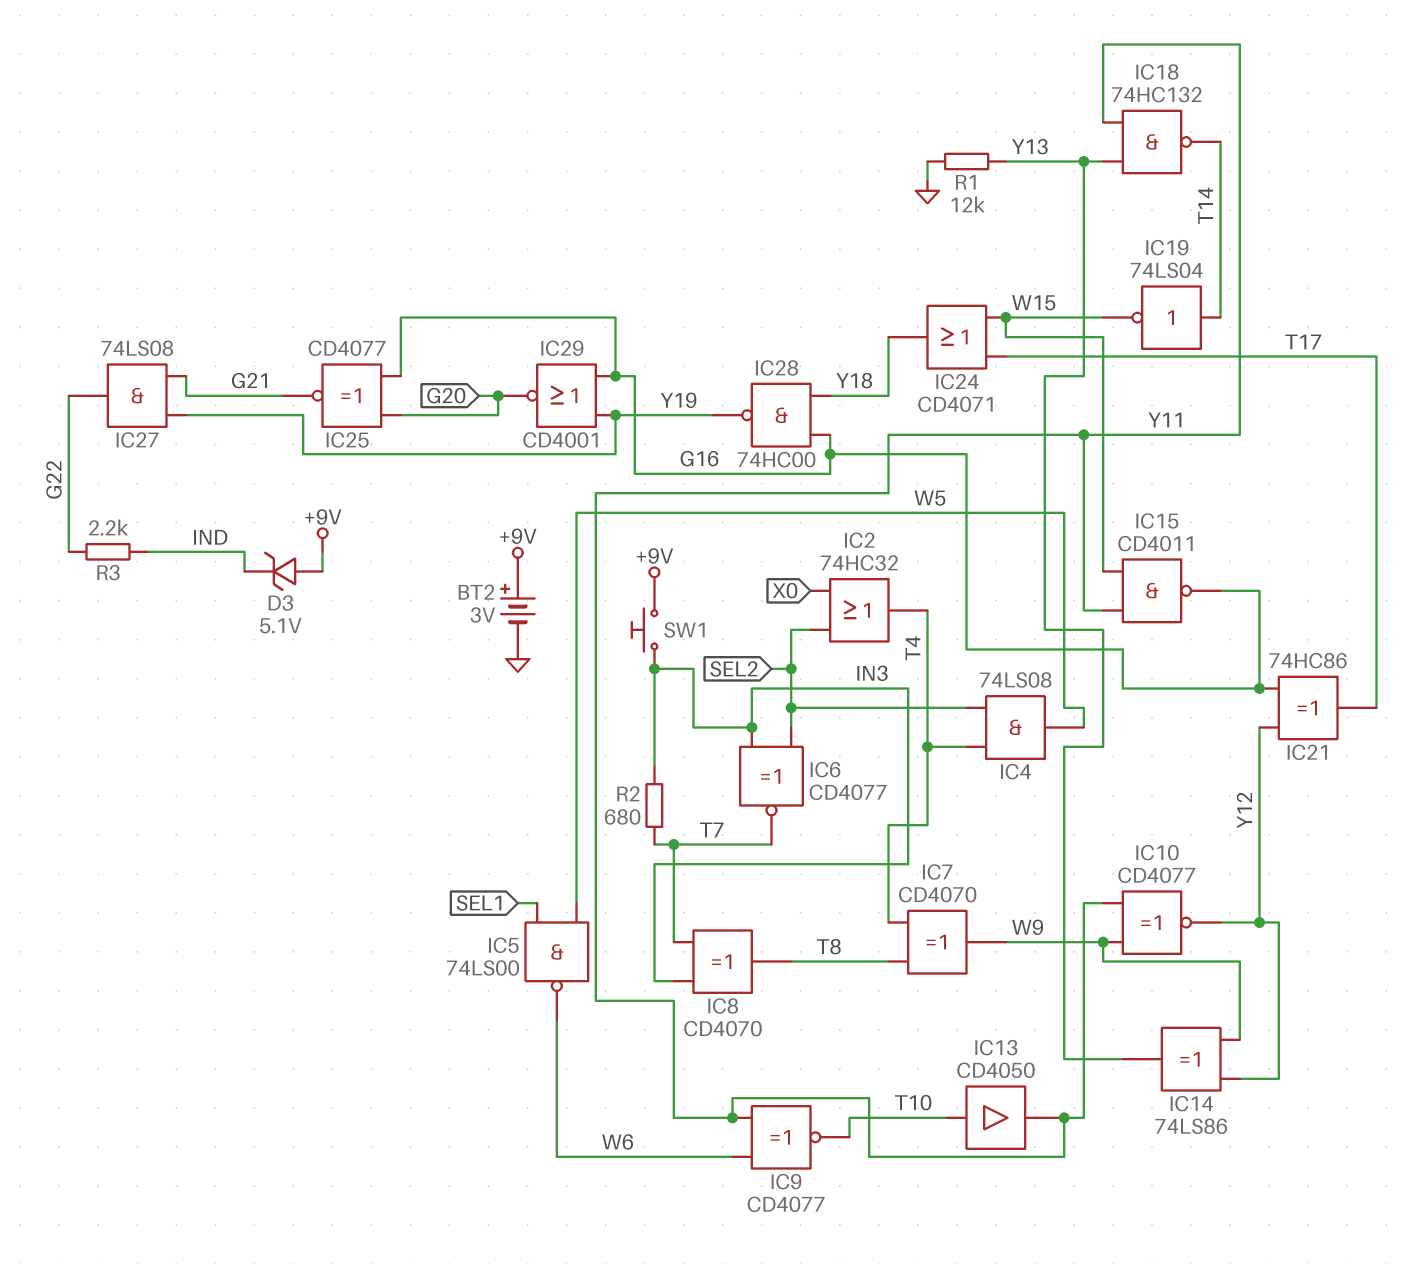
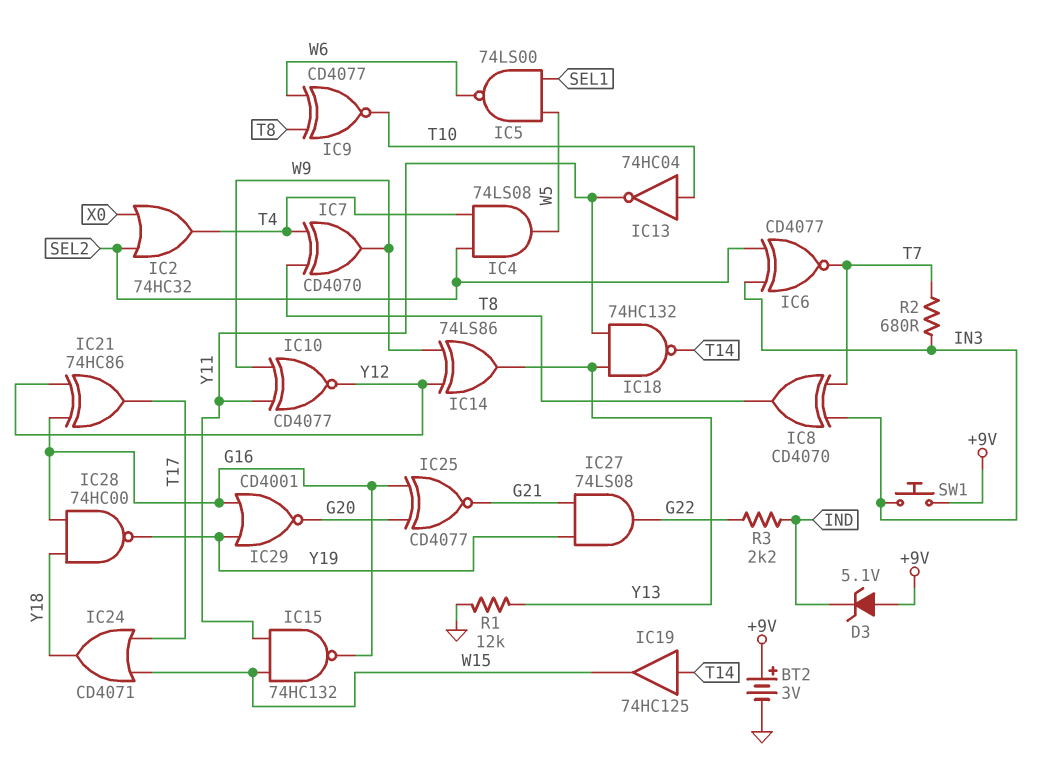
IC9: XNOR CD4077 (in W6, in Y11, out T10) -> XNOR CD4077 (in T8, in W6, out T10)
IC13: buffer CD4050 (in T10, out Y11) -> NOT 74HC04 (in T10, out Y11)
IC15: NAND CD4011 (in W15, in Y11, out G16) -> NAND 74HC132 (in W15, in Y11, out G16)
IC19: NOT 74LS04 (in T14, out W15) -> buffer 74HC125 (in T14, out W15)

